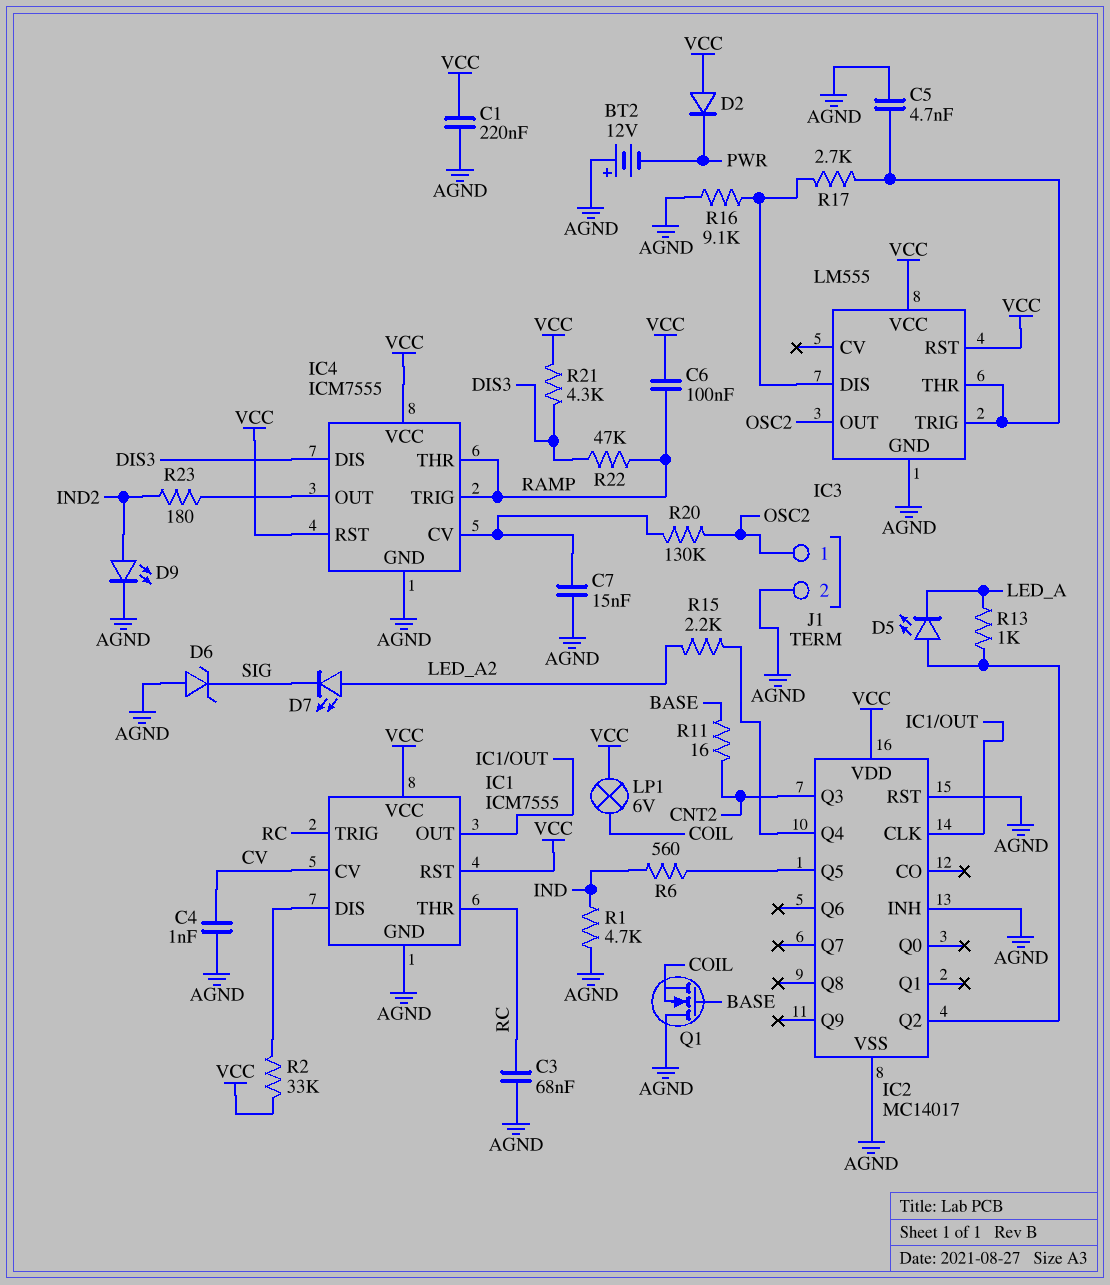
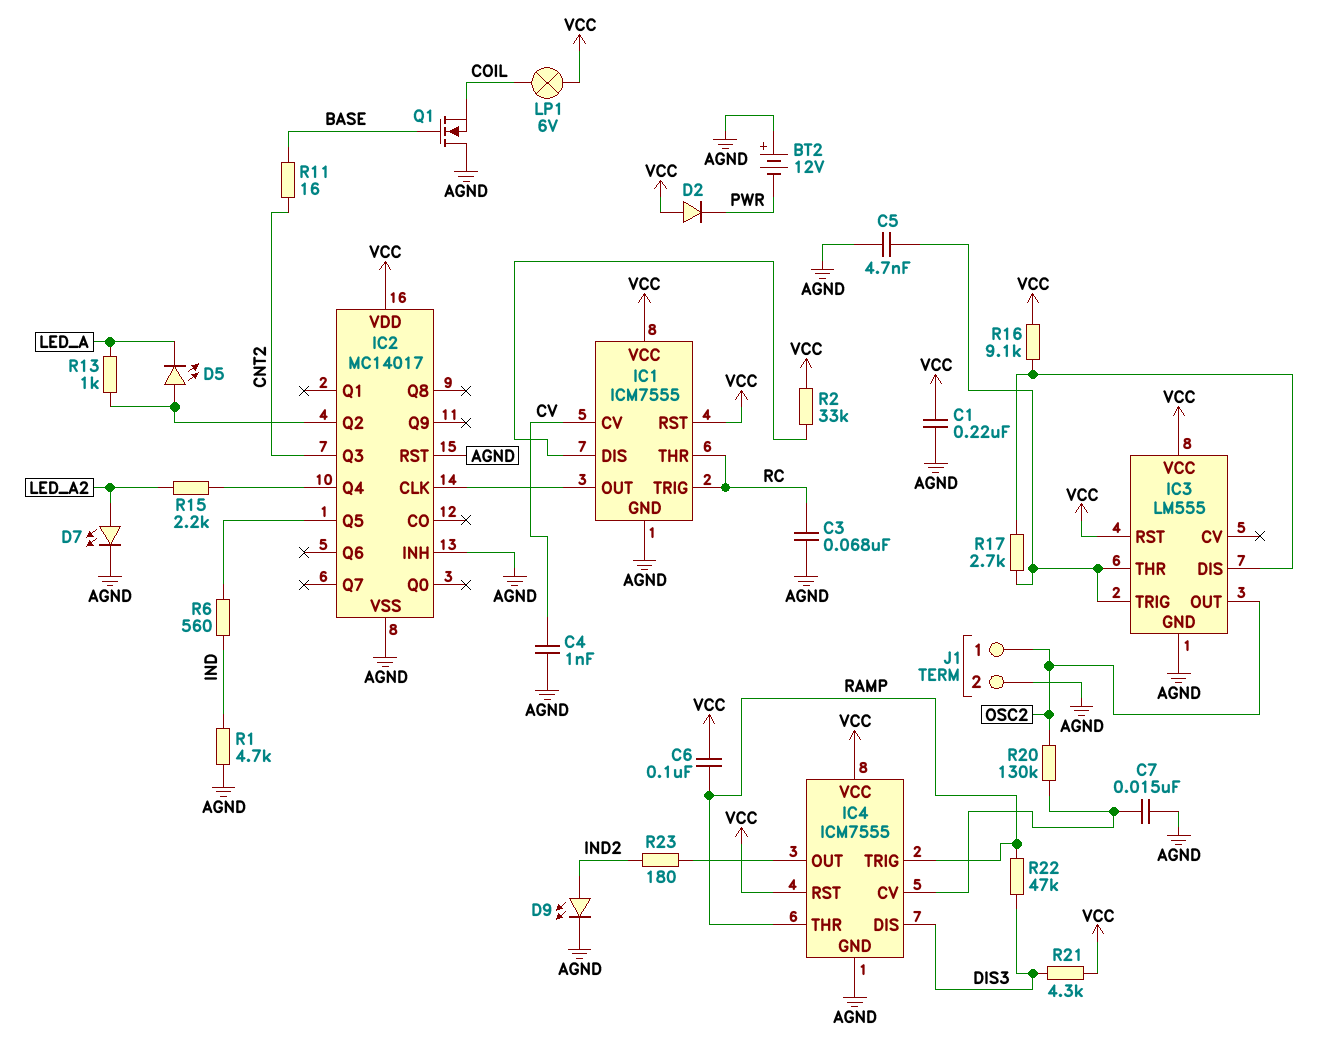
D6: zener (A AGND, K SIG) -> none
D7: LED (A LED_A2, K SIG) -> LED (A LED_A2, K AGND)
R16: 9.1k (AGND, IC3/DIS) -> 9.1k (IC3/DIS, VCC)

